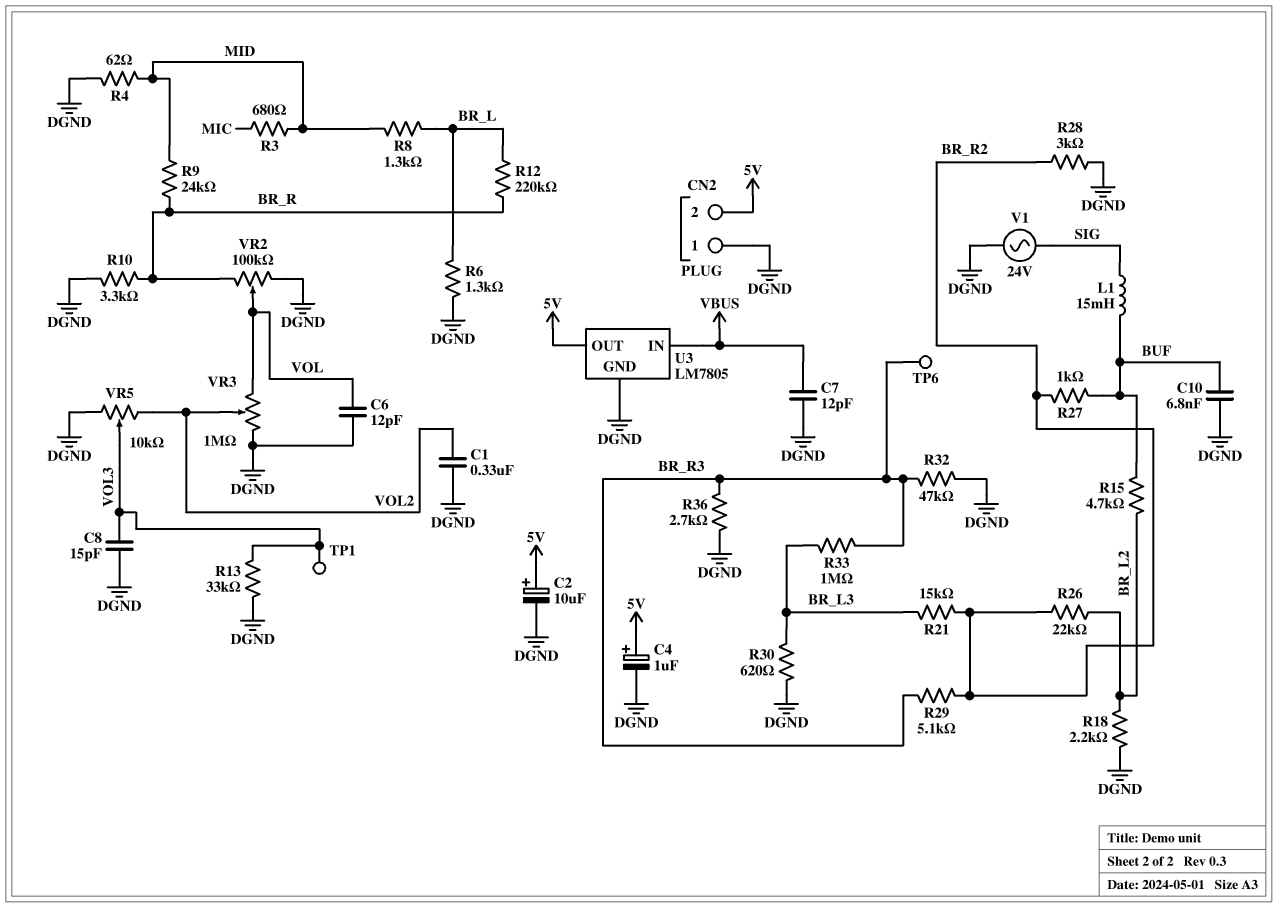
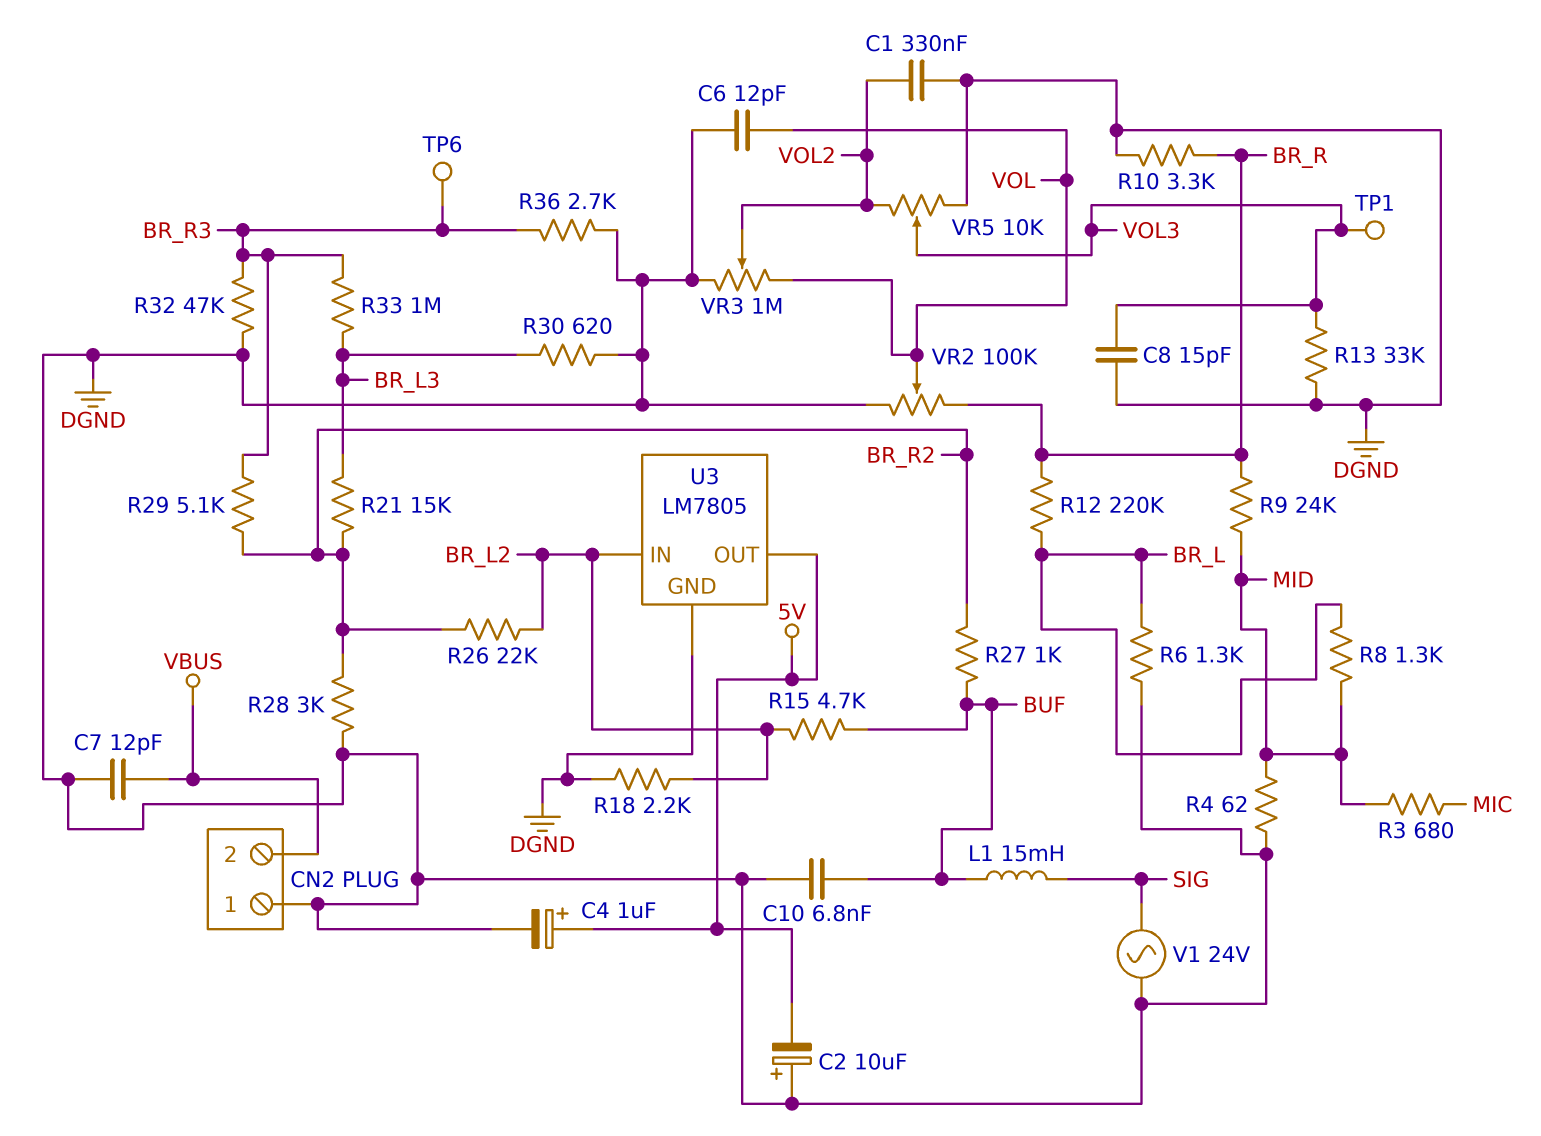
C2: 10uF (plus 5V, minus DGND) -> 10uF (plus DGND, minus 5V)
CN2 pin 2: 5V -> VBUS
U3 pin IN: VBUS -> BR_L2

